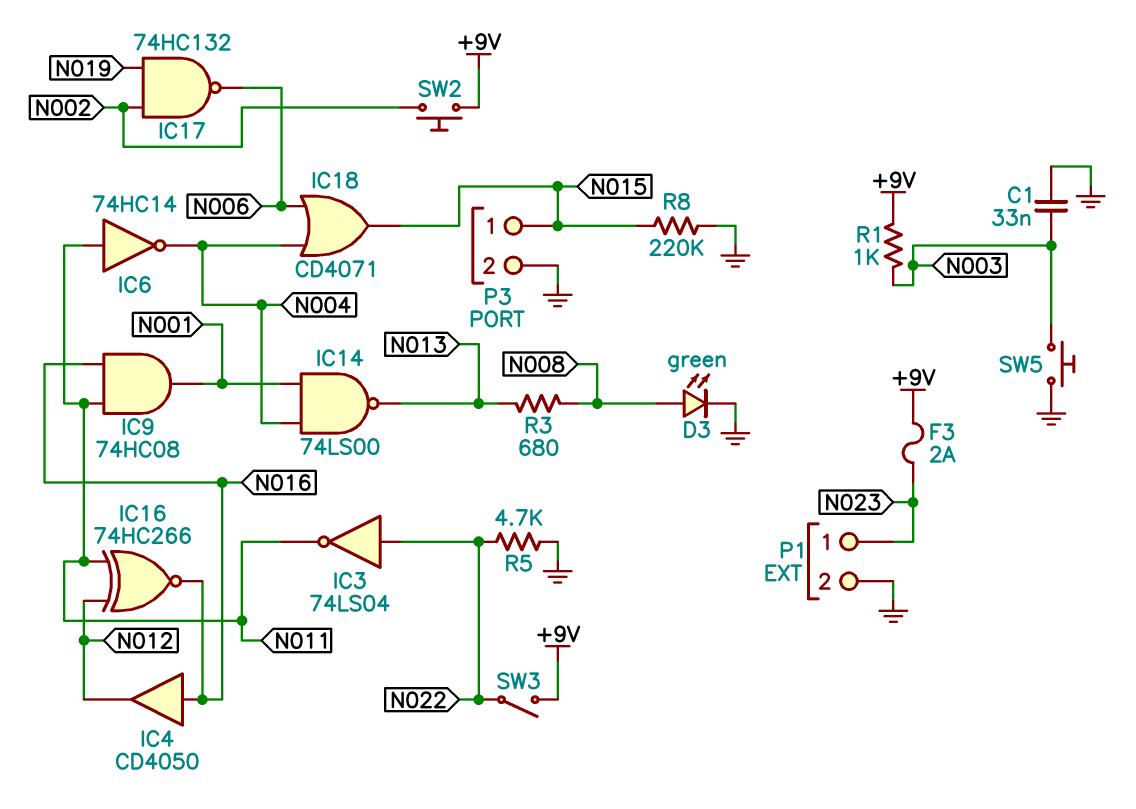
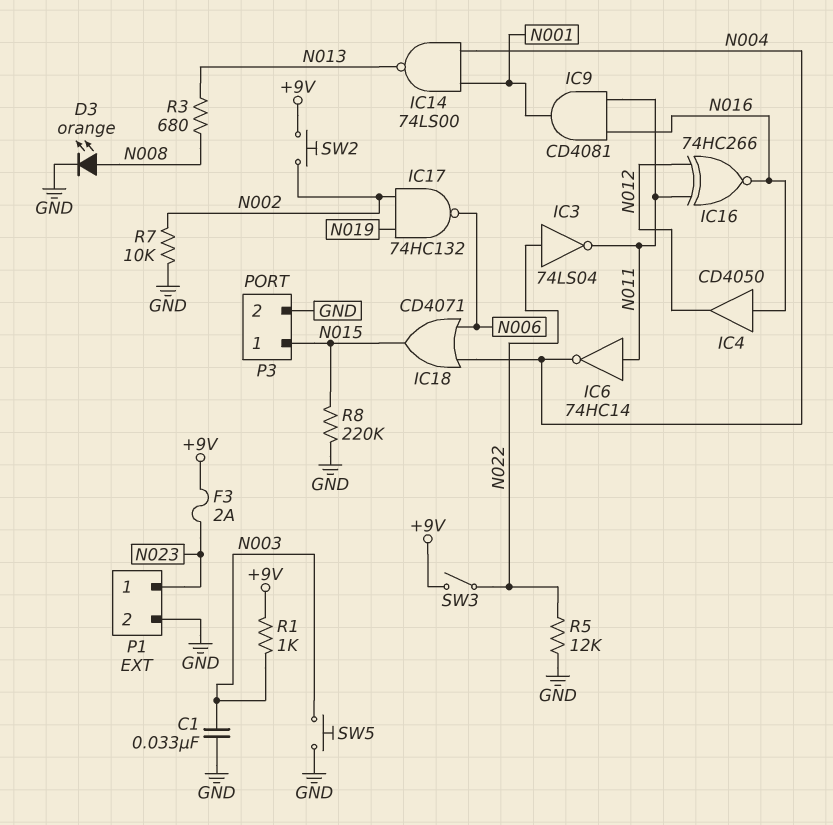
D3: LED green (A N008, K GND) -> LED orange (A N008, K GND)
IC9: AND 74HC08 (in N011, in N016, out N001) -> AND CD4081 (in N011, in N016, out N001)
R5: 4.7k (GND, N022) -> 12k (GND, N022)
R7: none -> 10k (GND, N002)

